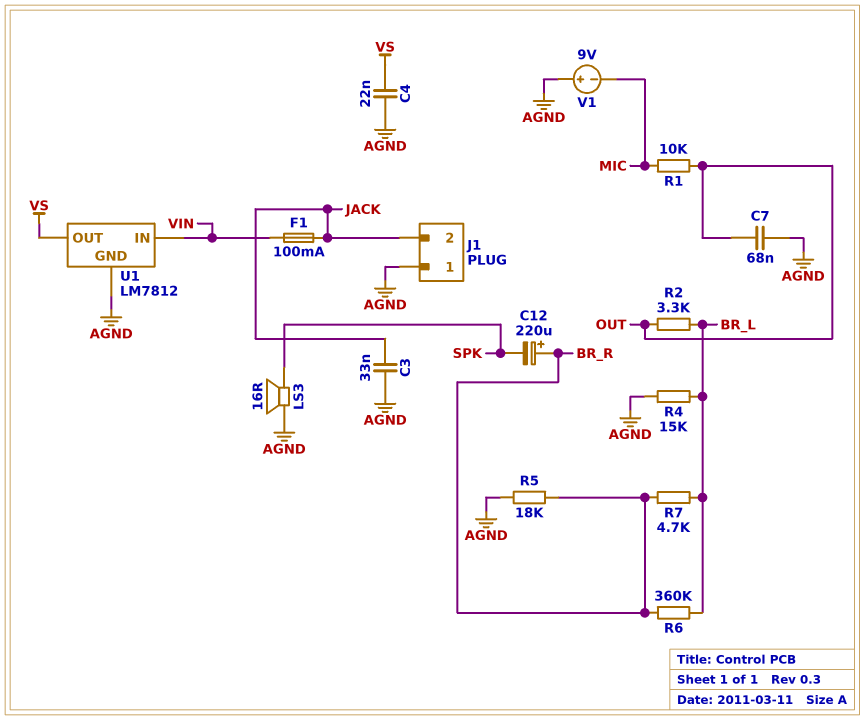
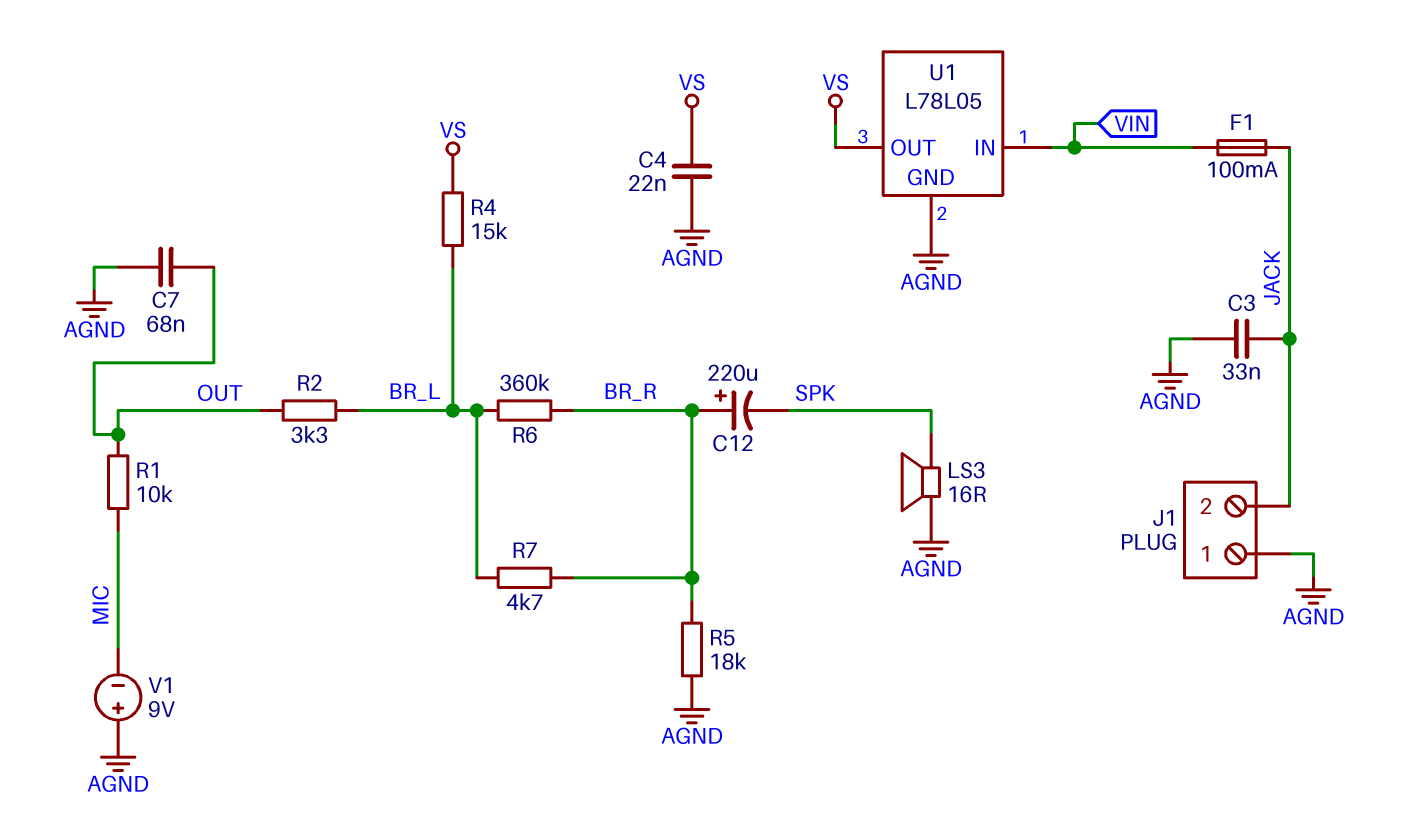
R4: 15k (AGND, BR_L) -> 15k (BR_L, VS)
U1: LM7812 -> L78L05

